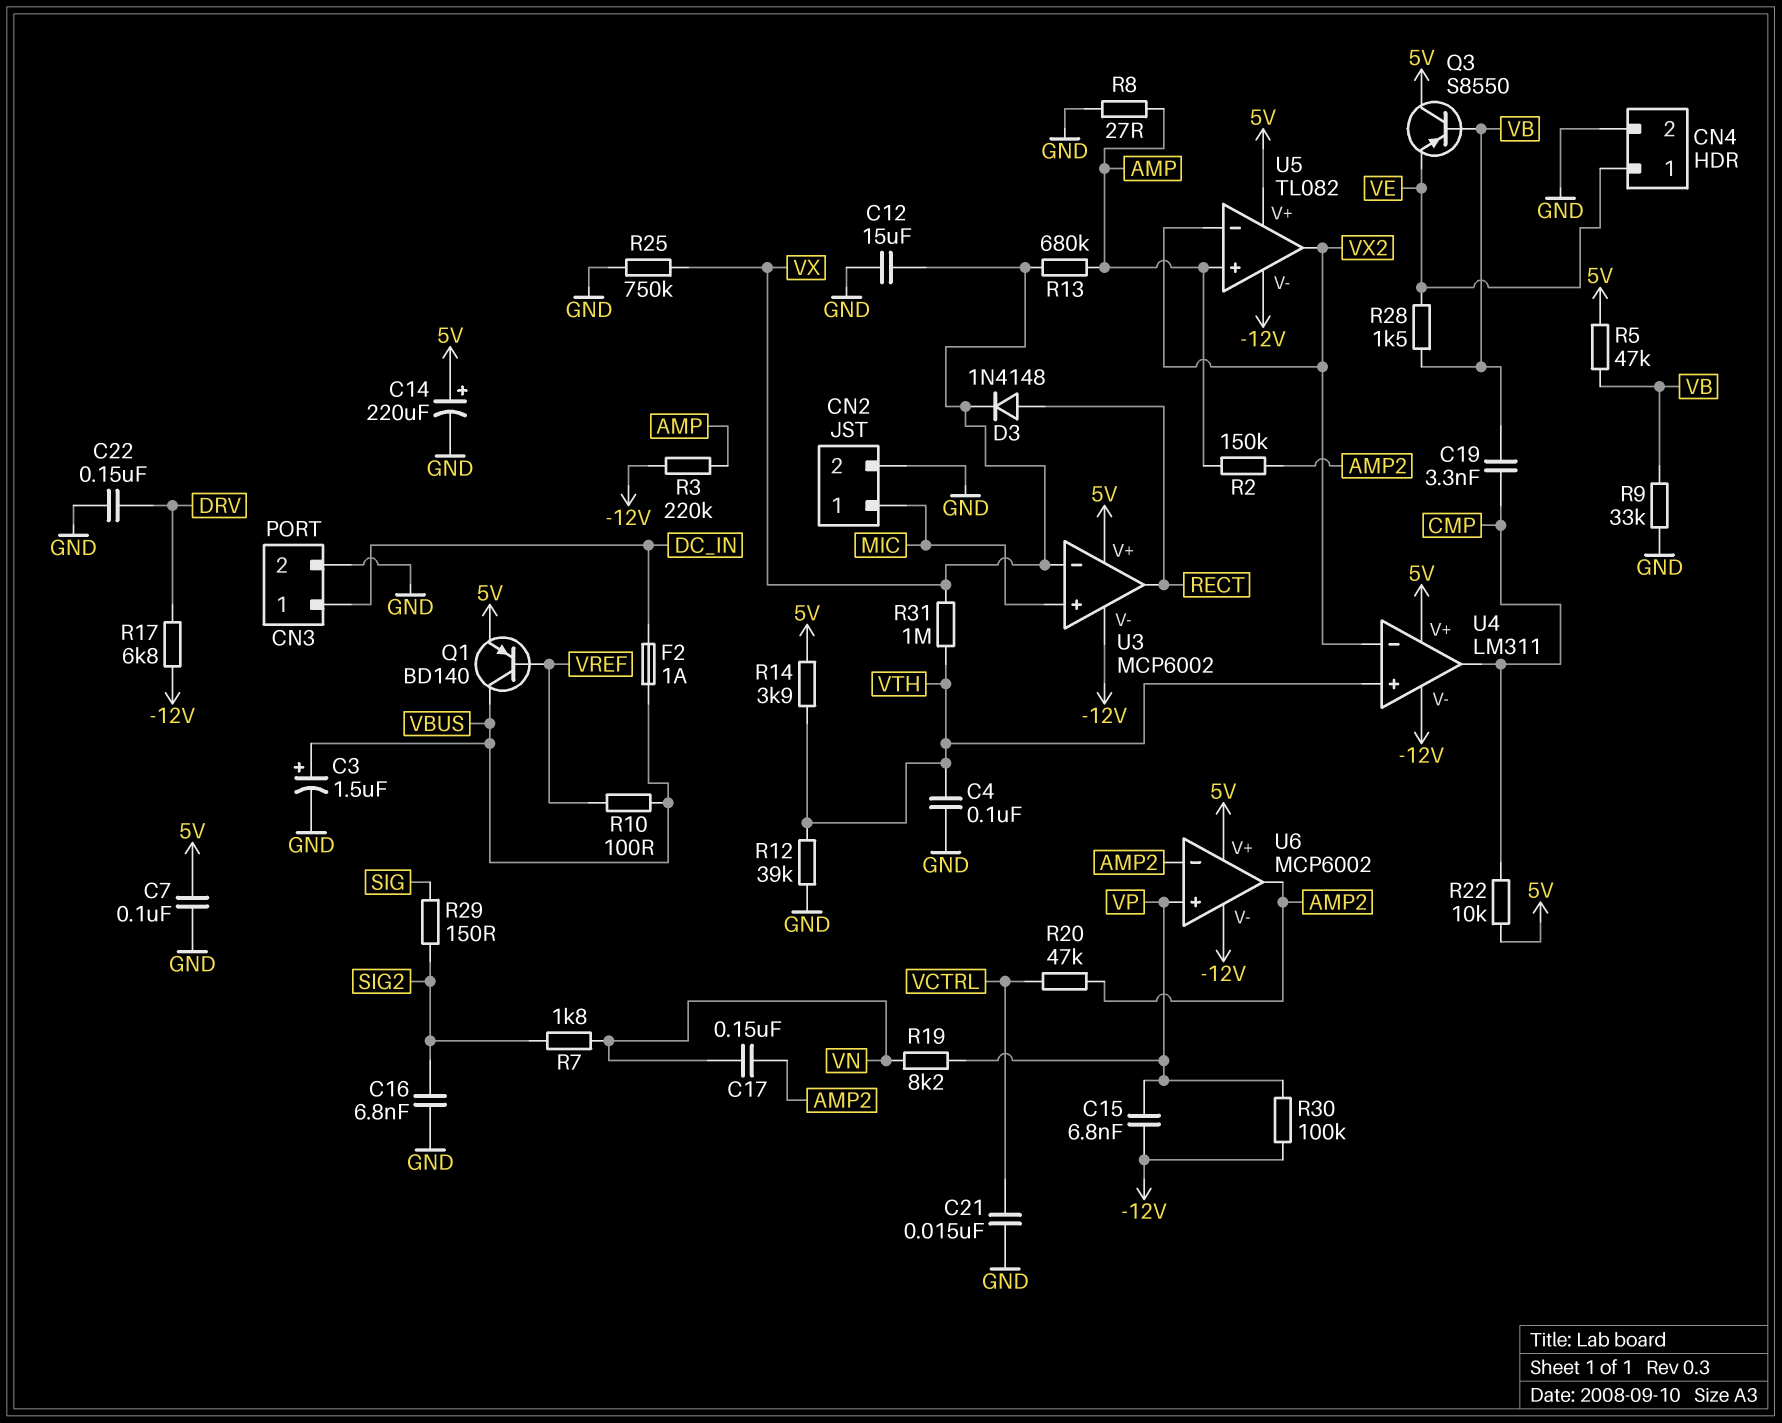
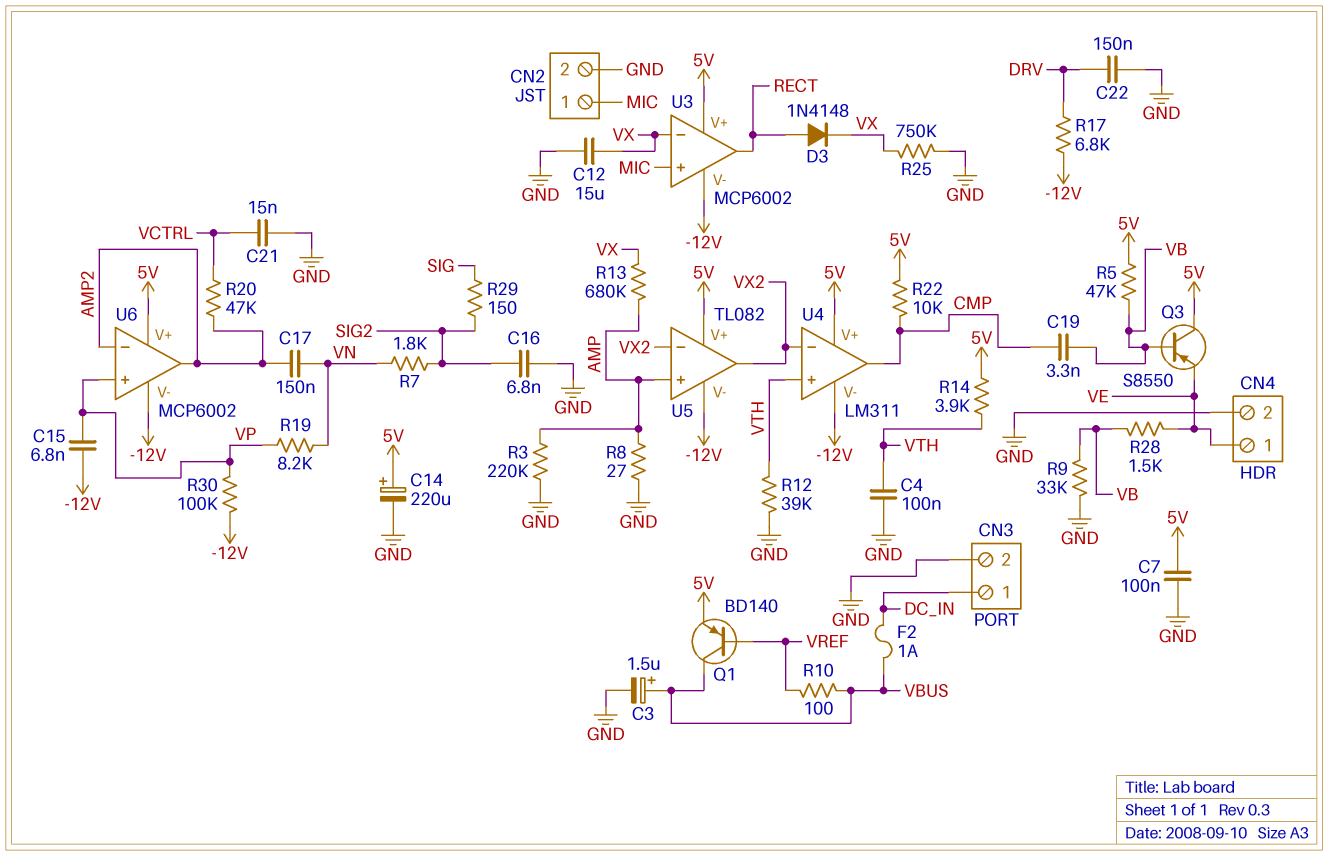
R2: 150k (AMP, AMP2) -> none
R3: 220k (-12V, AMP) -> 220k (AMP, GND)
R31: 1M (VTH, VX) -> none

